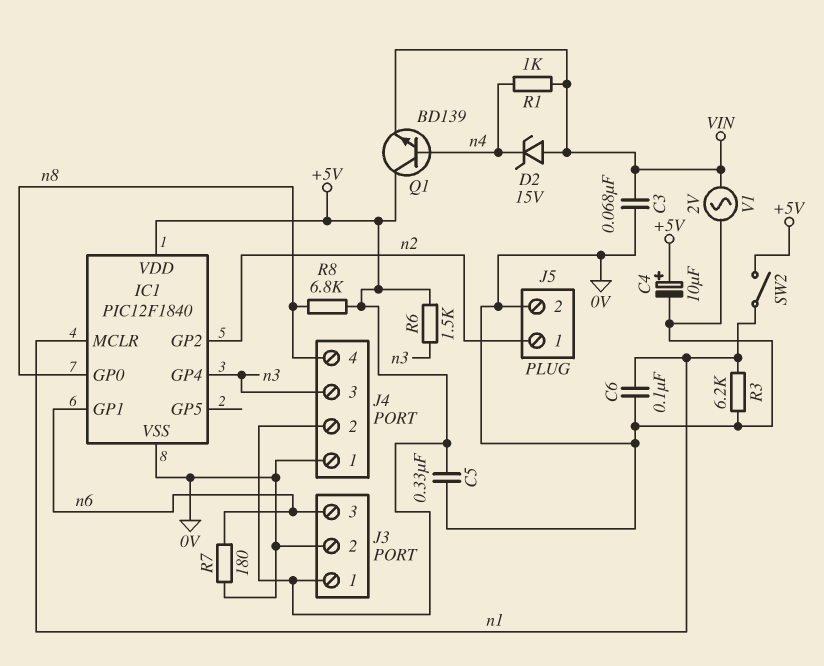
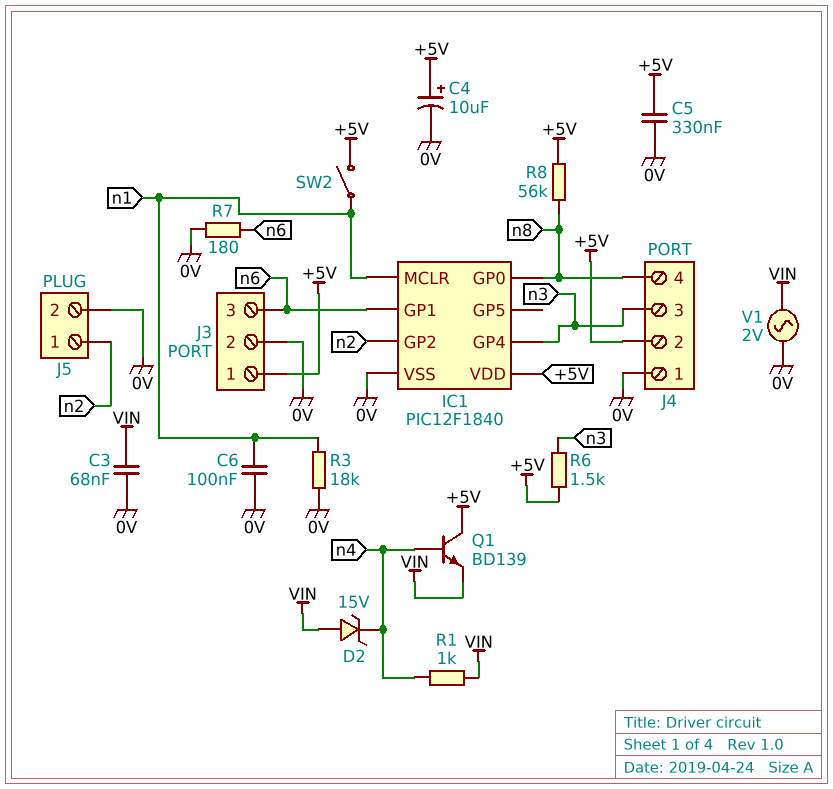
R3: 6.2k (0V, n1) -> 18k (0V, n1)
R8: 6.8k (+5V, n8) -> 56k (+5V, n8)

